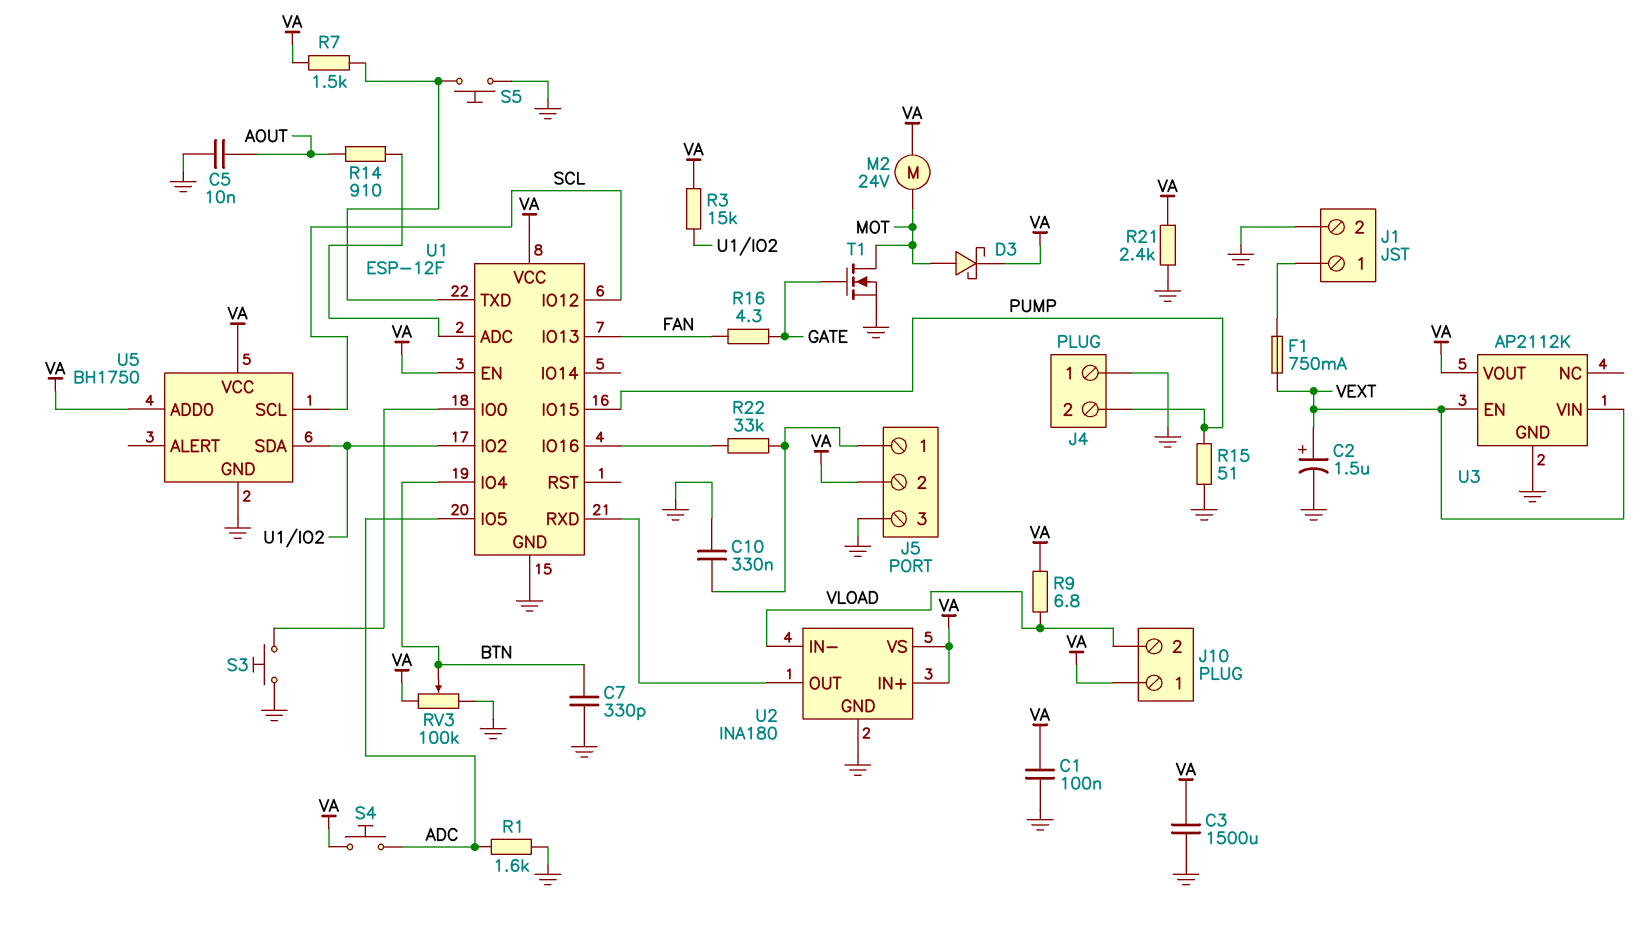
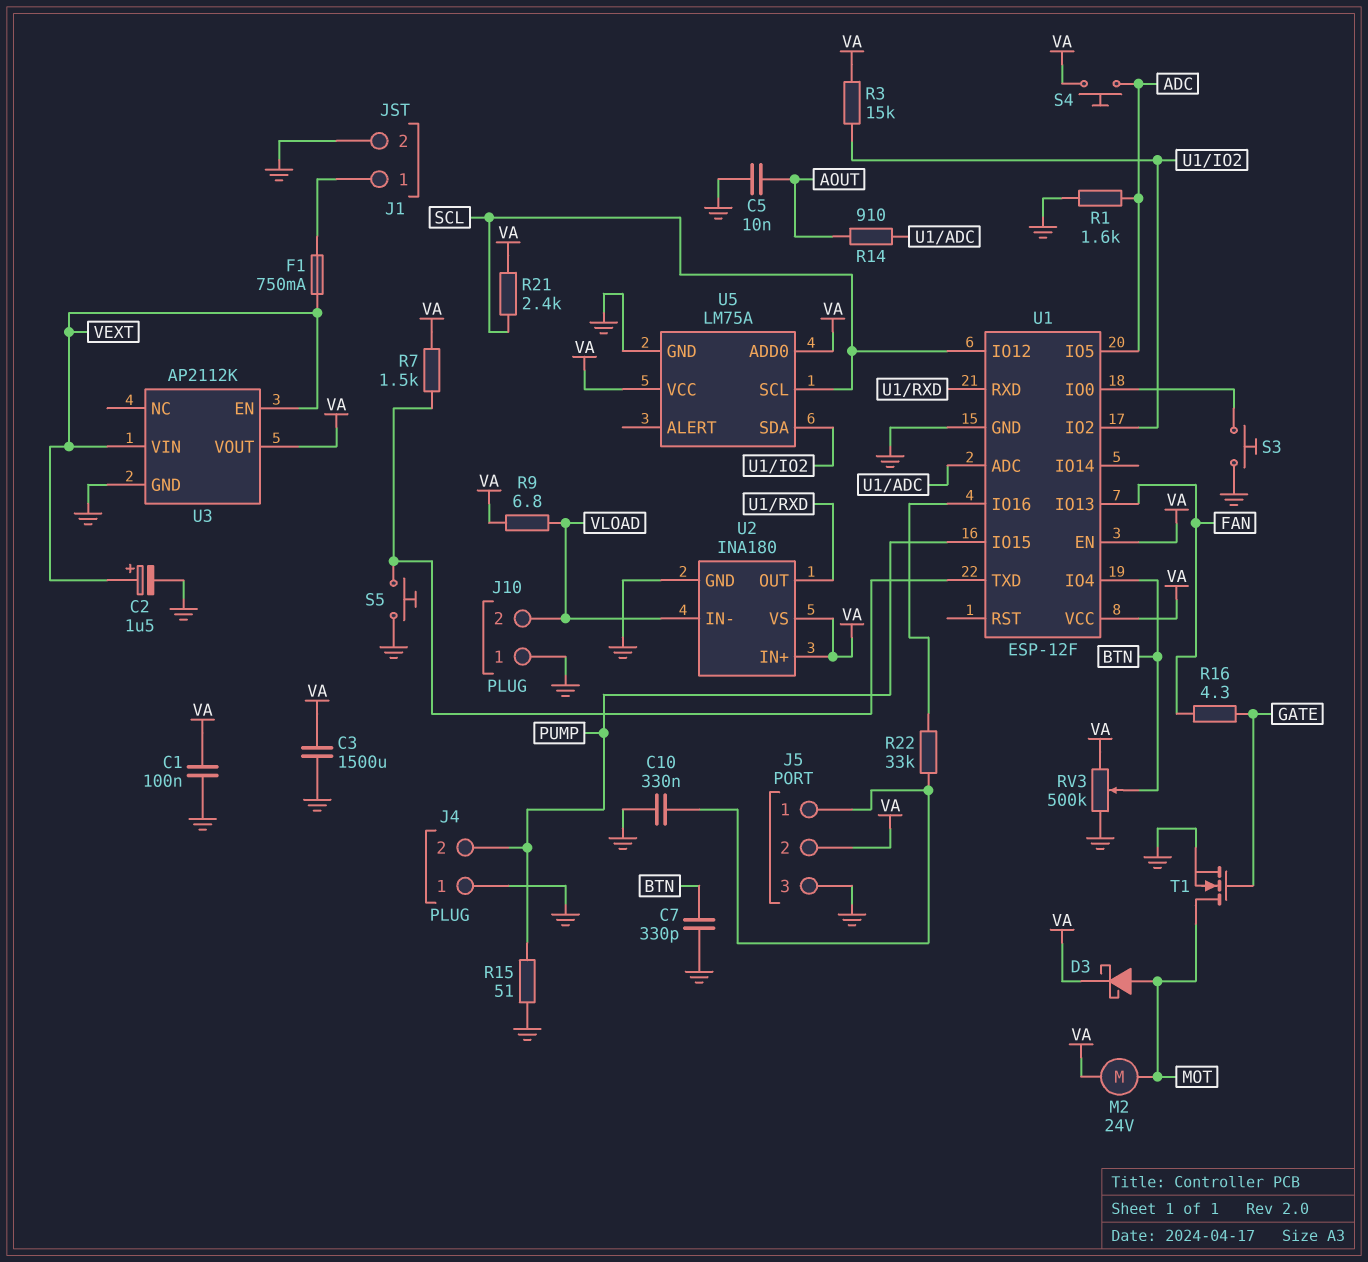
J10 pin 1: VA -> GND
R21: 2.4k (GND, VA) -> 2.4k (SCL, VA)
RV3: 100k (GND, VA, wiper BTN) -> 500k (GND, VA, wiper BTN)
U5: BH1750 -> LM75A

